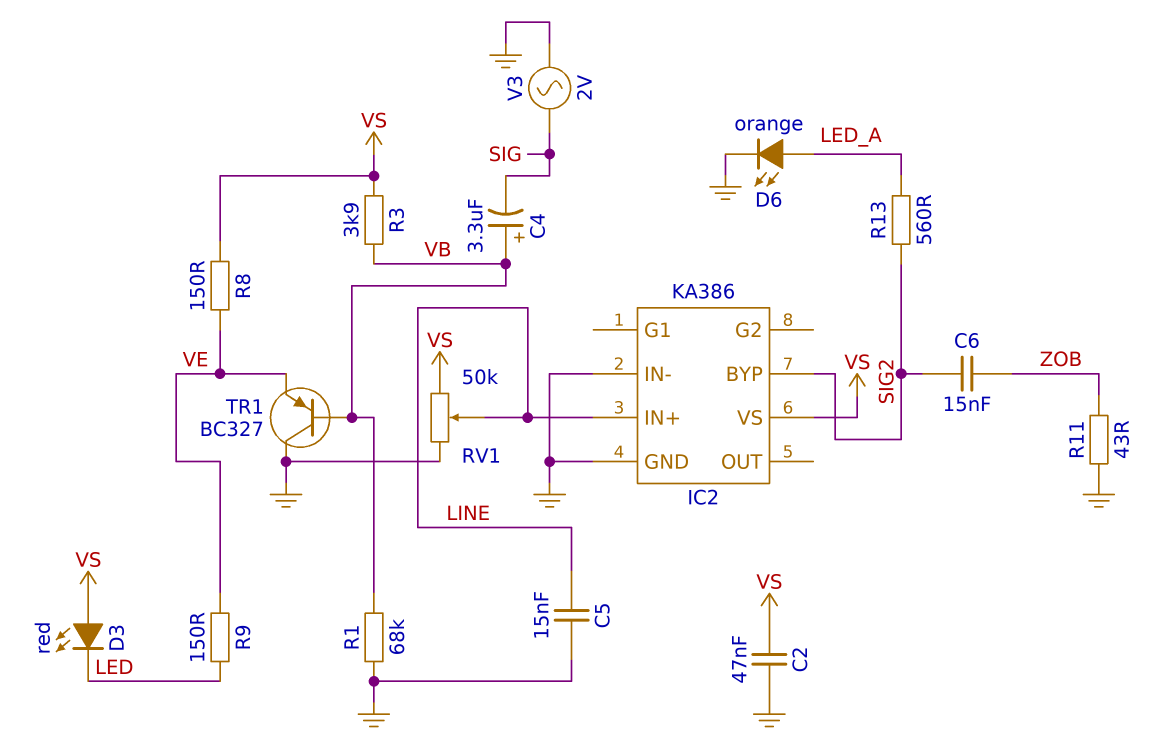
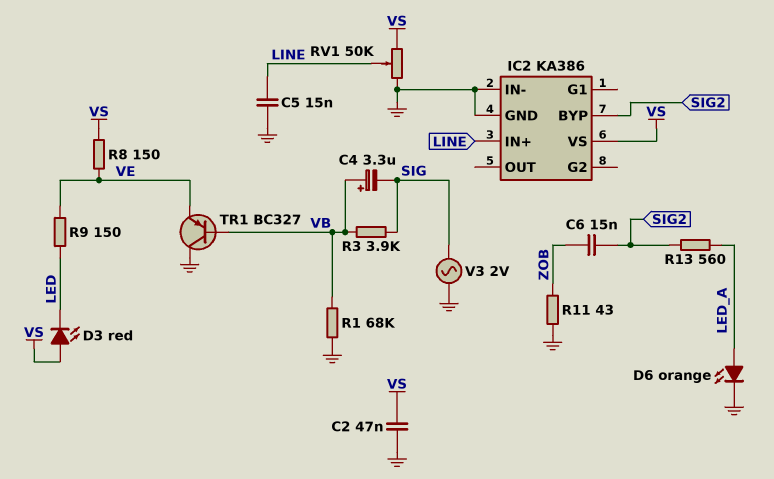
R3: 3.9k (VB, VS) -> 3.9k (SIG, VB)

